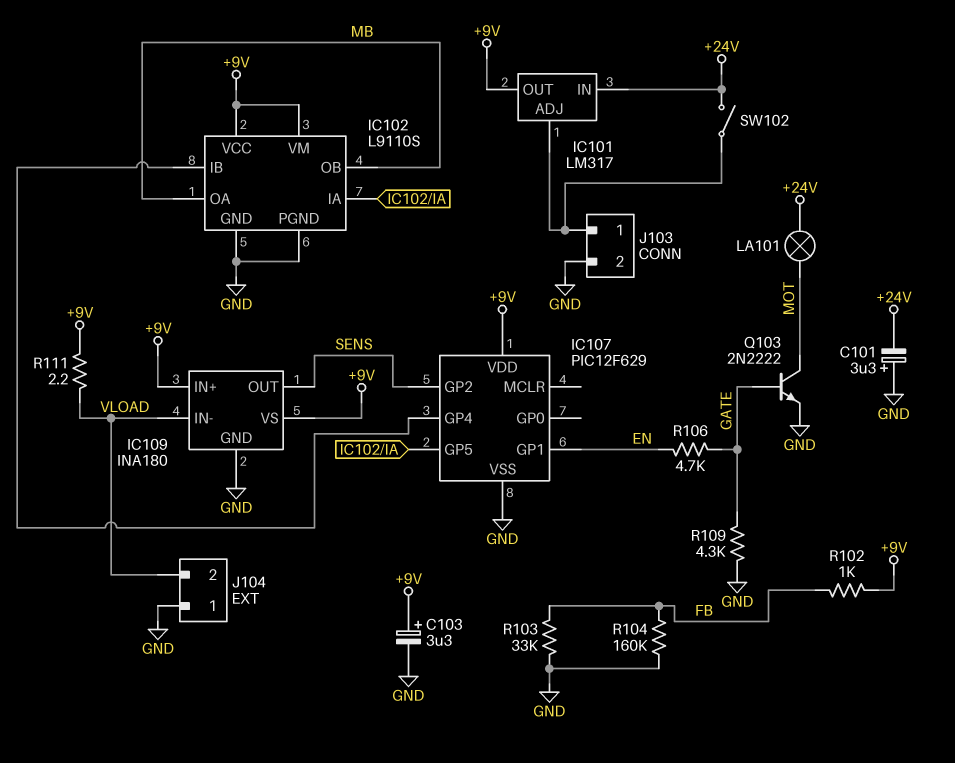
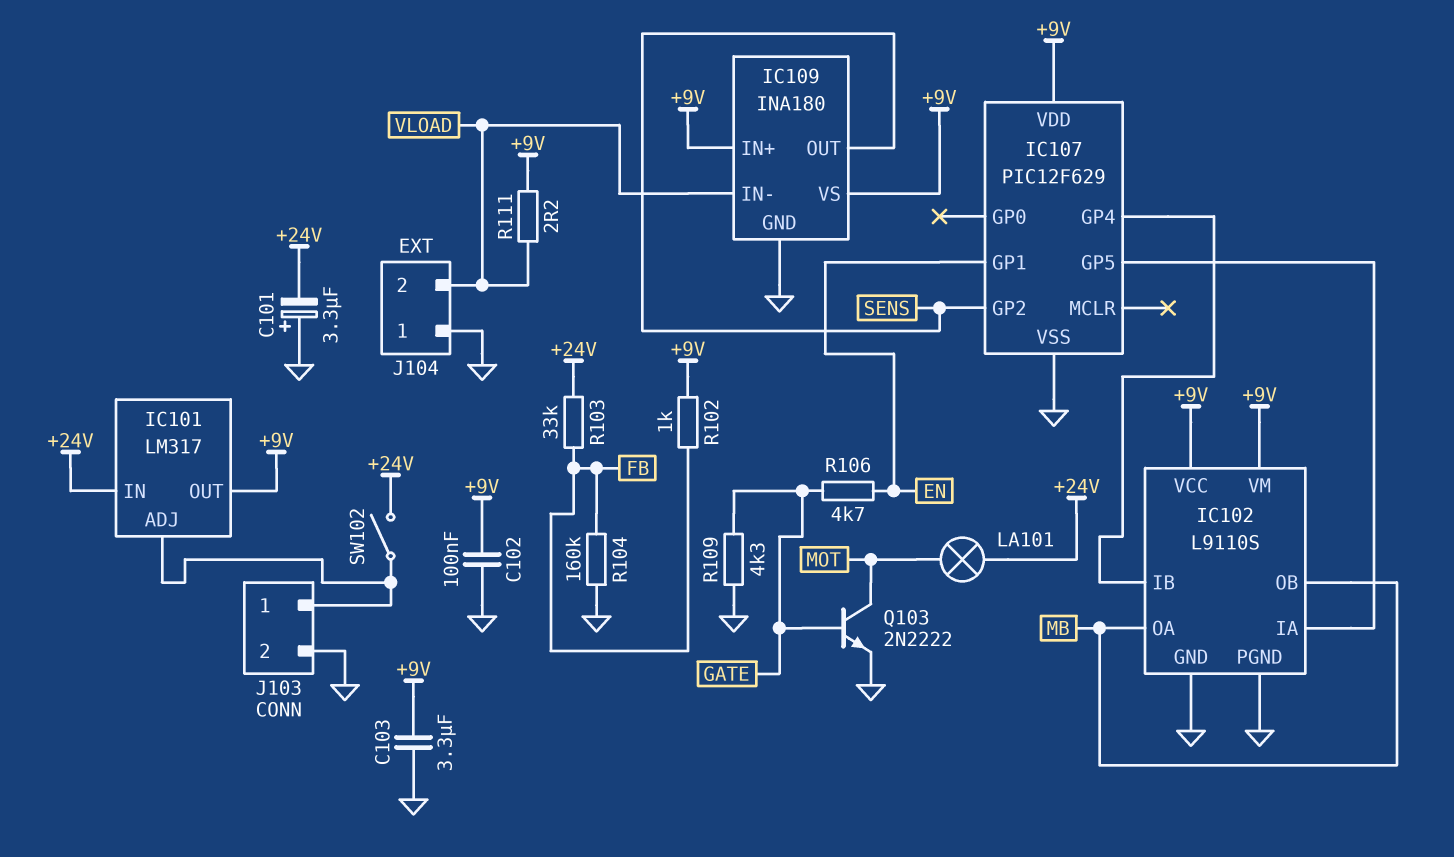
C102: none -> 100nF (+9V, GND)
C103: 3.3uF (plus +9V, minus GND) -> 3.3uF (+9V, GND)
R103: 33k (FB, GND) -> 33k (+24V, FB)

